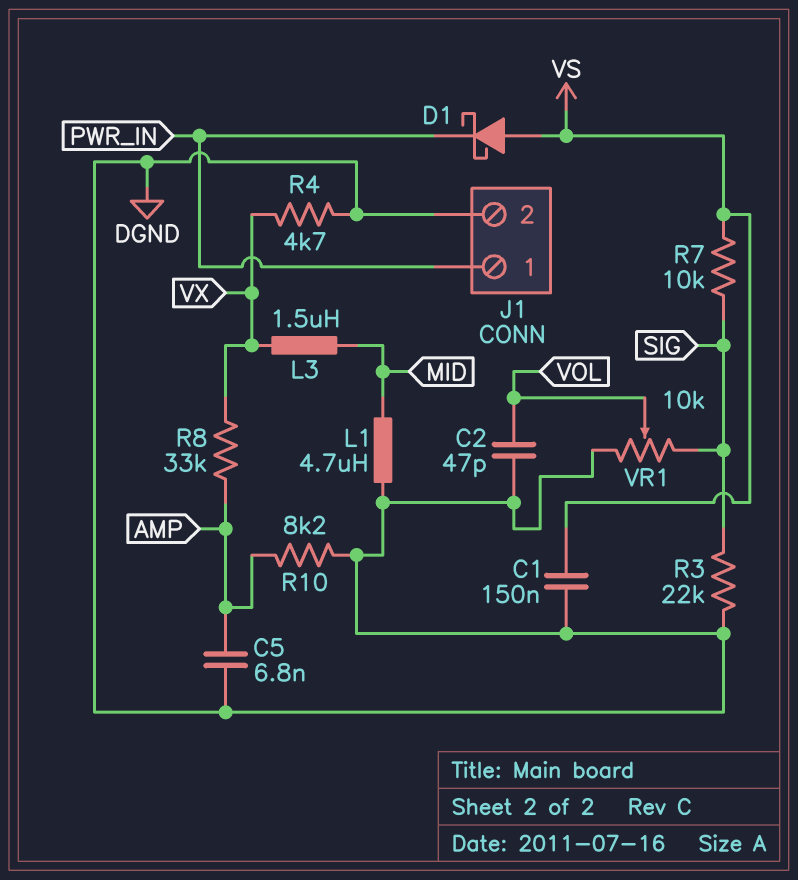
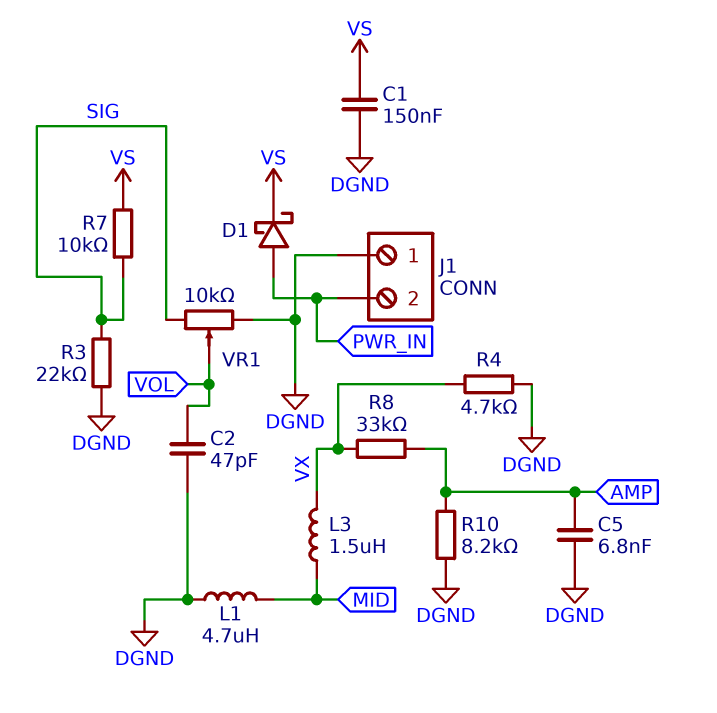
D1: schottky (A VS, K PWR_IN) -> schottky (A PWR_IN, K VS)
J1 pin 1: PWR_IN -> DGND
J1 pin 2: DGND -> PWR_IN

